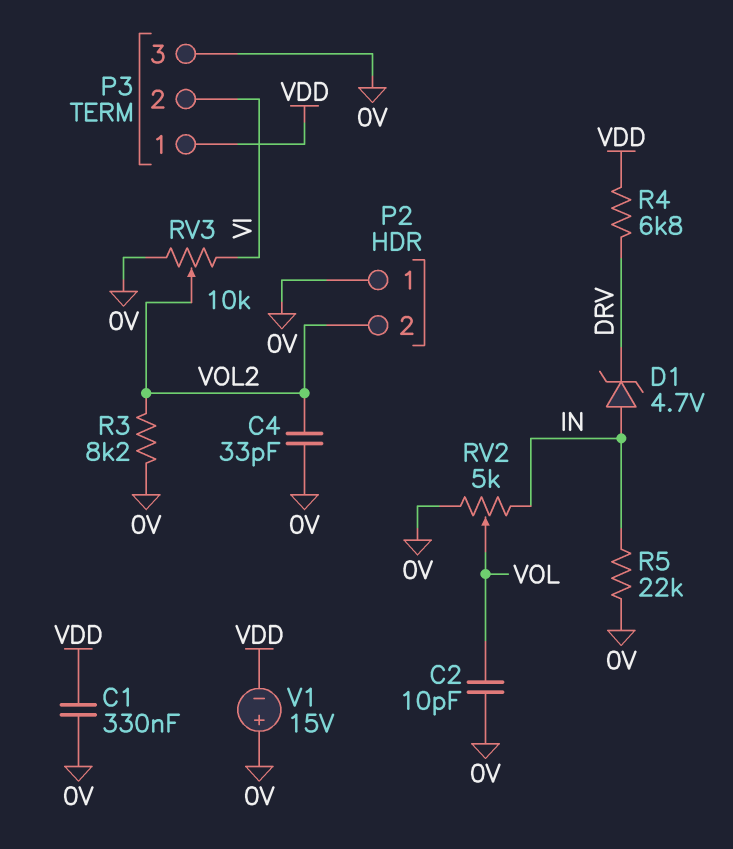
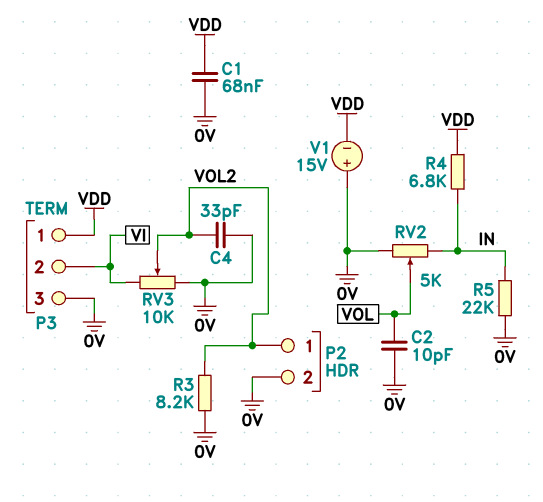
C1: 330nF (0V, VDD) -> 68nF (0V, VDD)
D1: zener 4.7V (A IN, K DRV) -> none
P2 pin 1: 0V -> VOL2
P2 pin 2: VOL2 -> 0V
R4: 6.8k (DRV, VDD) -> 6.8k (IN, VDD)

